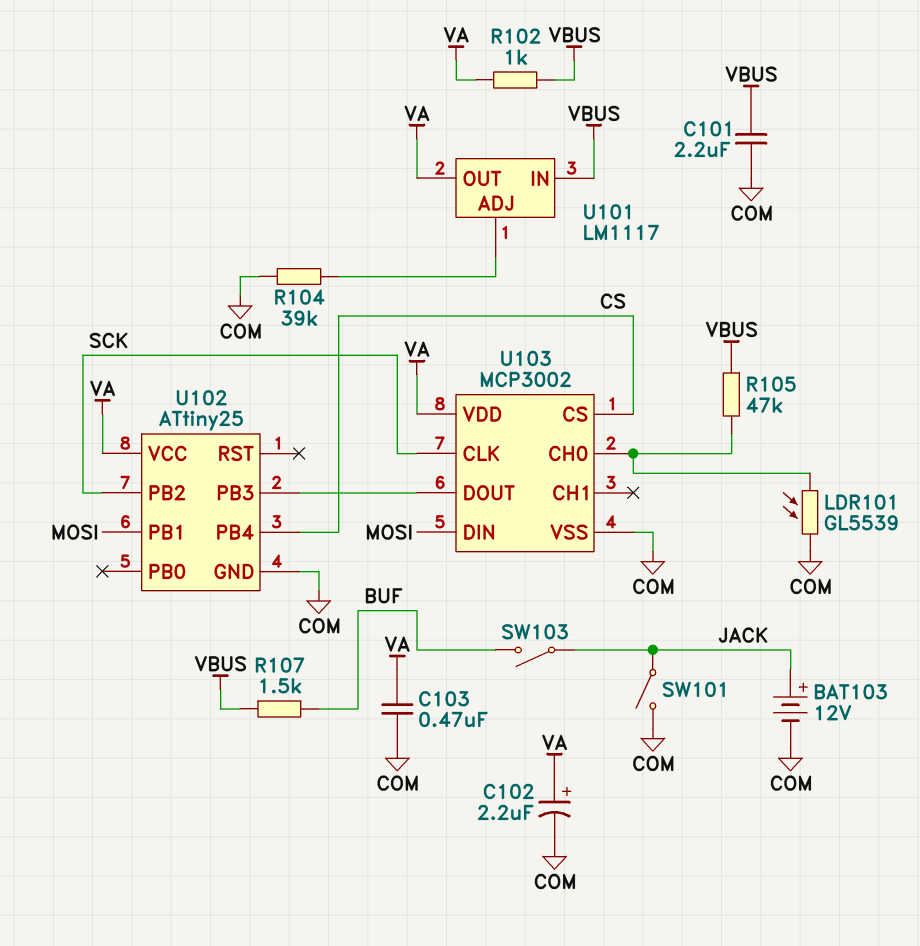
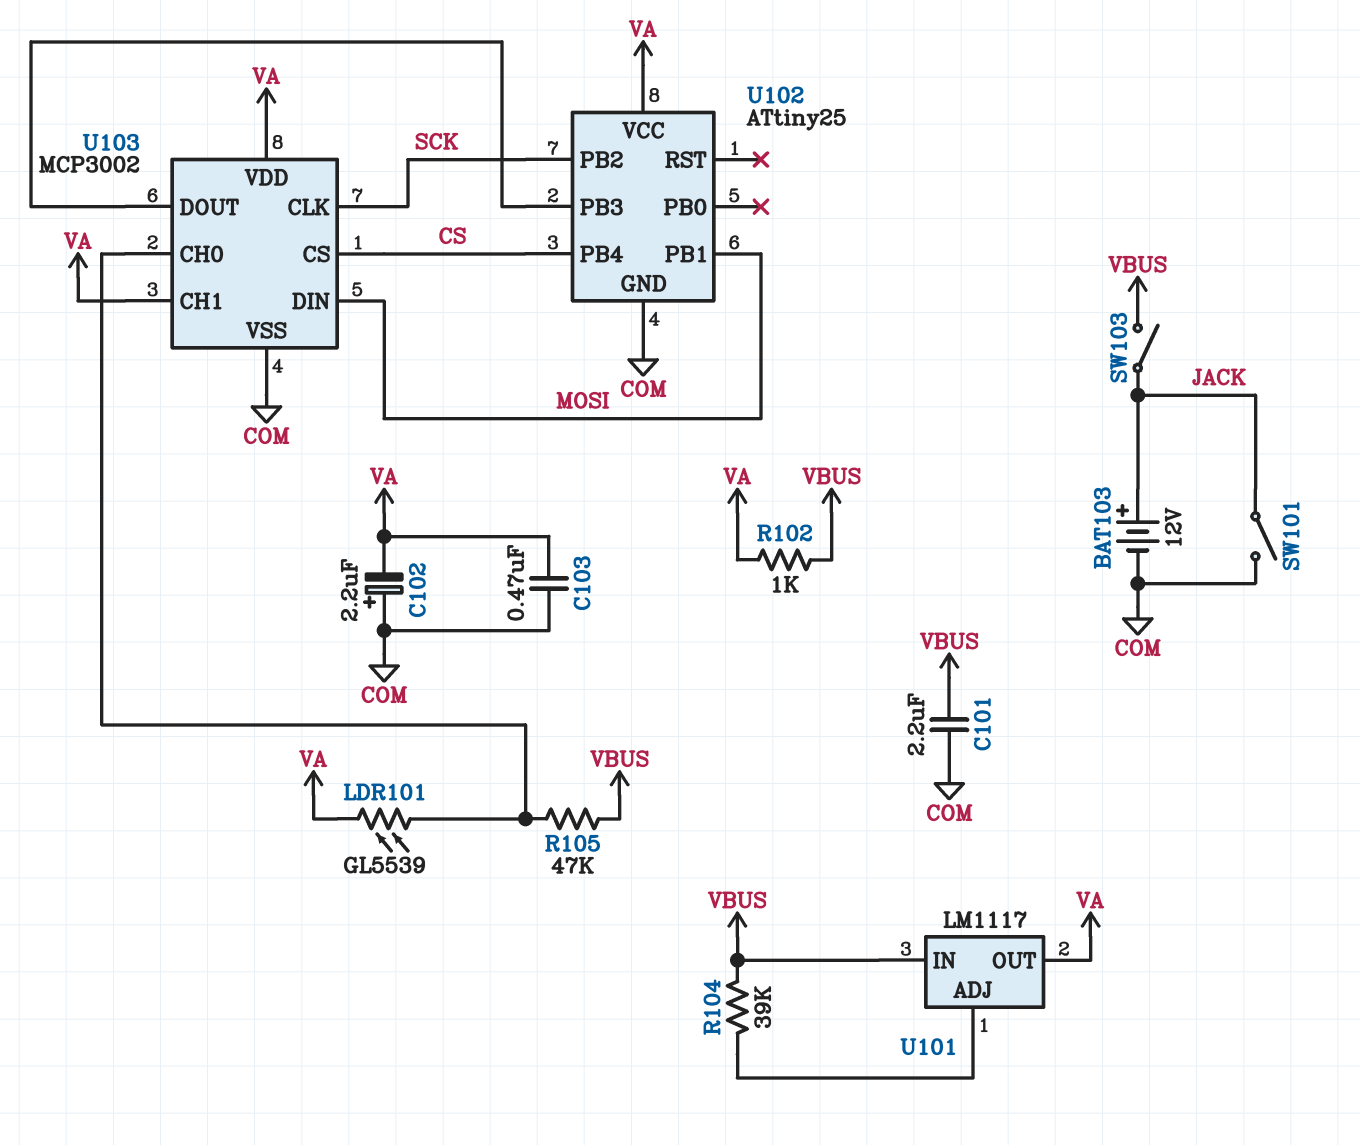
C102: 2.2uF (plus VA, minus COM) -> 2.2uF (plus COM, minus VA)
LDR101: GL5539 (COM, U103/CH0) -> GL5539 (U103/CH0, VA)
R104: 39k (COM, U101/ADJ) -> 39k (U101/ADJ, VBUS)
R107: 1.5k (BUF, VBUS) -> none
SW103: switch (BUF, JACK) -> switch (JACK, VBUS)
U103 pin CH1: none -> VA

